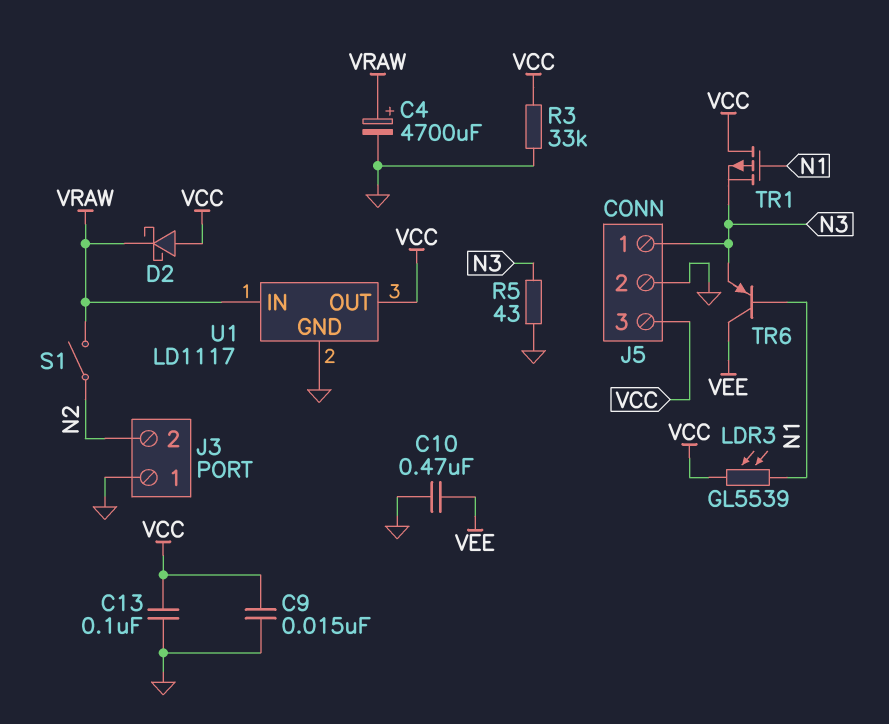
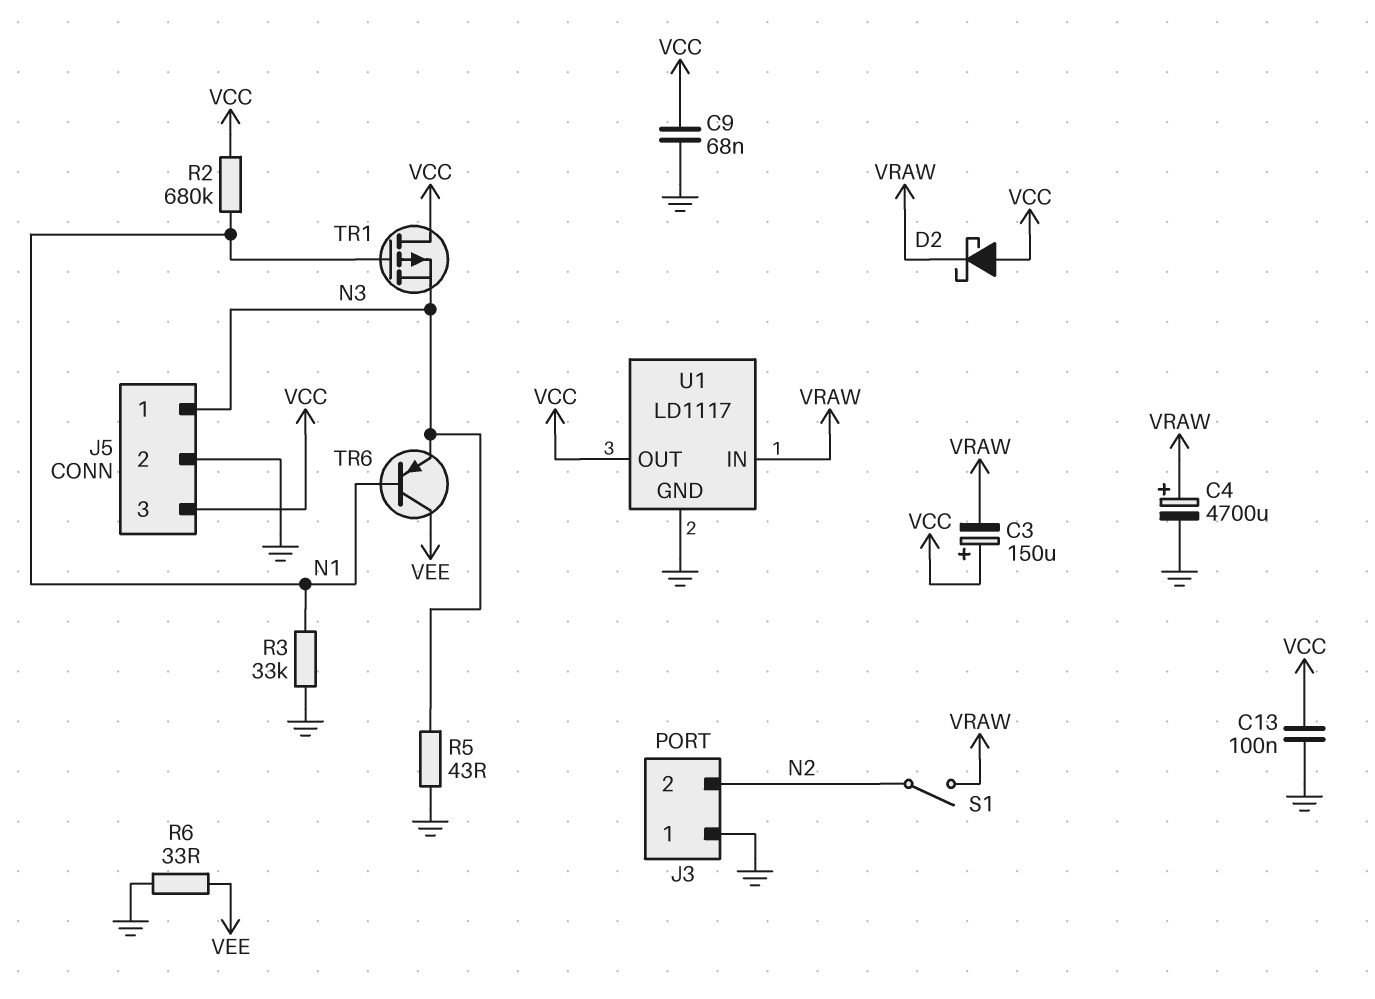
C3: none -> 150uF (plus VCC, minus VRAW)
C9: 15nF (GND, VCC) -> 68nF (GND, VCC)
C10: 470nF (GND, VEE) -> none
LDR3: GL5539 (N1, VCC) -> none
R2: none -> 680k (N1, VCC)
R3: 33k (GND, VCC) -> 33k (GND, N1)
R6: none -> 33 (GND, VEE)

